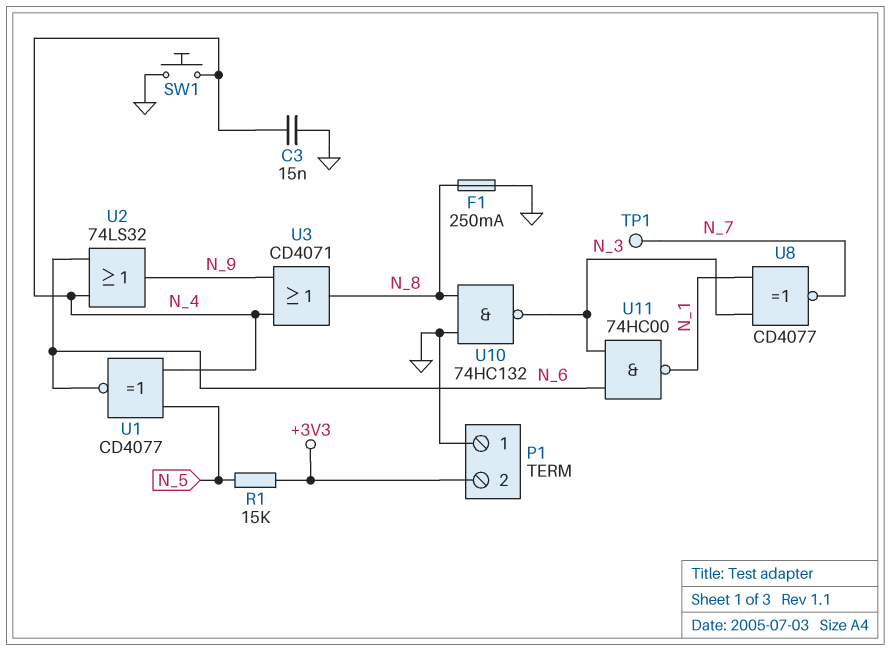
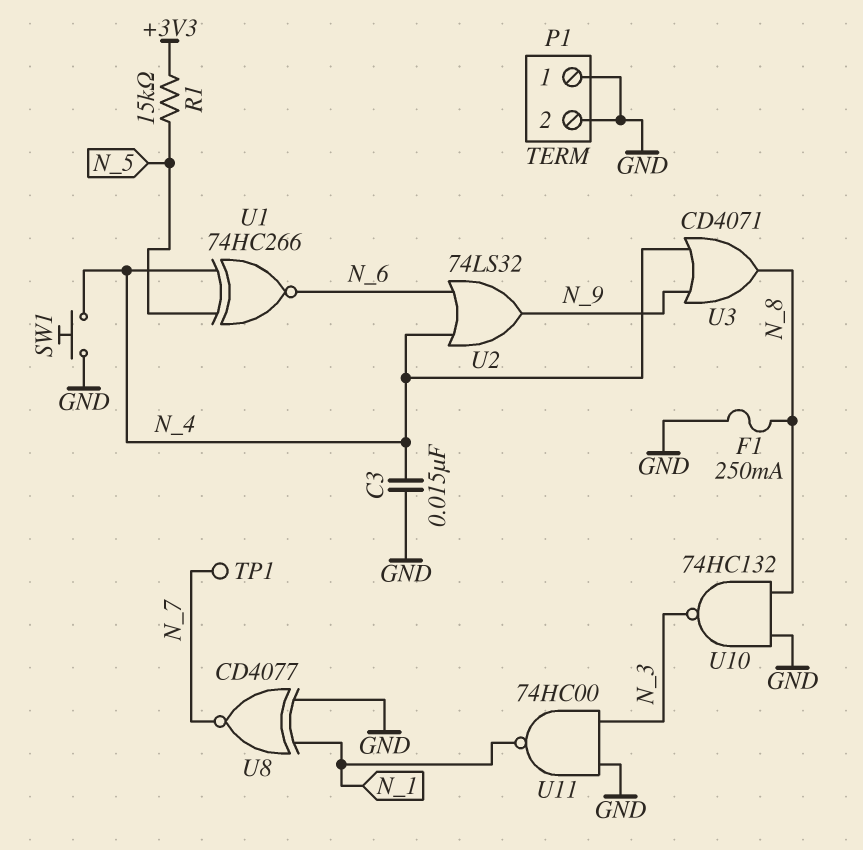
P1 pin 2: +3V3 -> GND
U1: XNOR CD4077 (in N_4, in N_5, out N_6) -> XNOR 74HC266 (in N_4, in N_5, out N_6)
U8: XNOR CD4077 (in N_1, in N_3, out N_7) -> XNOR CD4077 (in GND, in N_1, out N_7)
U11: NAND 74HC00 (in N_3, in N_6, out N_1) -> NAND 74HC00 (in GND, in N_3, out N_1)

